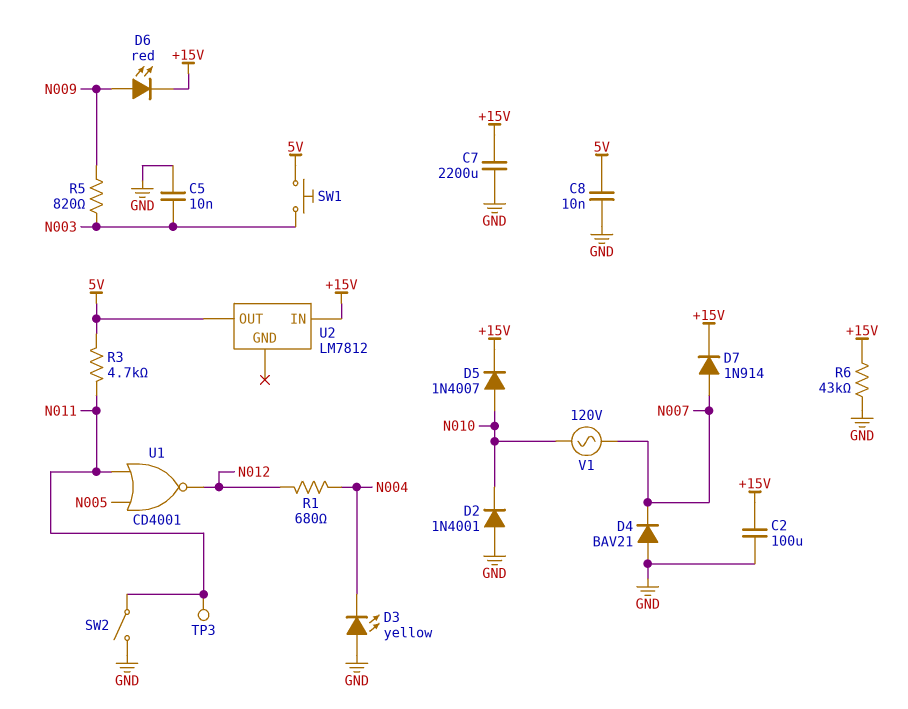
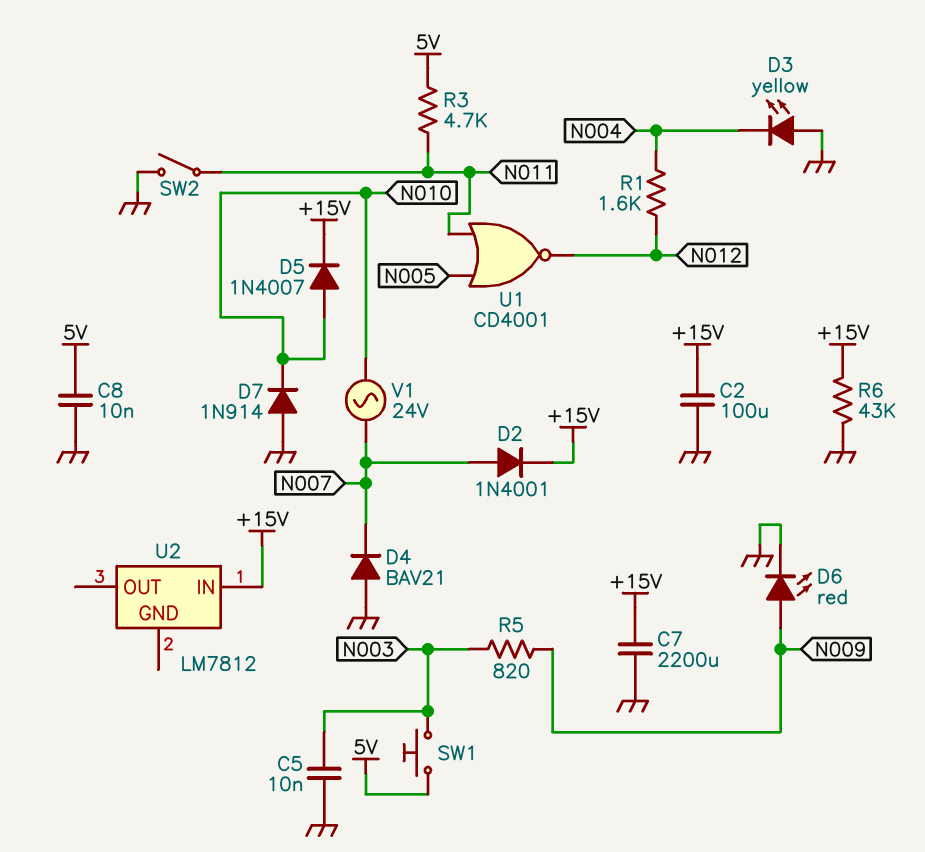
D2: diode 1N4001 (A GND, K N010) -> diode 1N4001 (A N007, K +15V)
D6: LED red (A N009, K +15V) -> LED red (A N009, K GND)
D7: diode 1N914 (A N007, K +15V) -> diode 1N914 (A GND, K N010)
R1: 680 (N004, N012) -> 1.6k (N004, N012)
TP3: test point (N011) -> none
U2 pin OUT: 5V -> none
V1: AC 120V (N007, N010) -> AC 24V (N007, N010)

